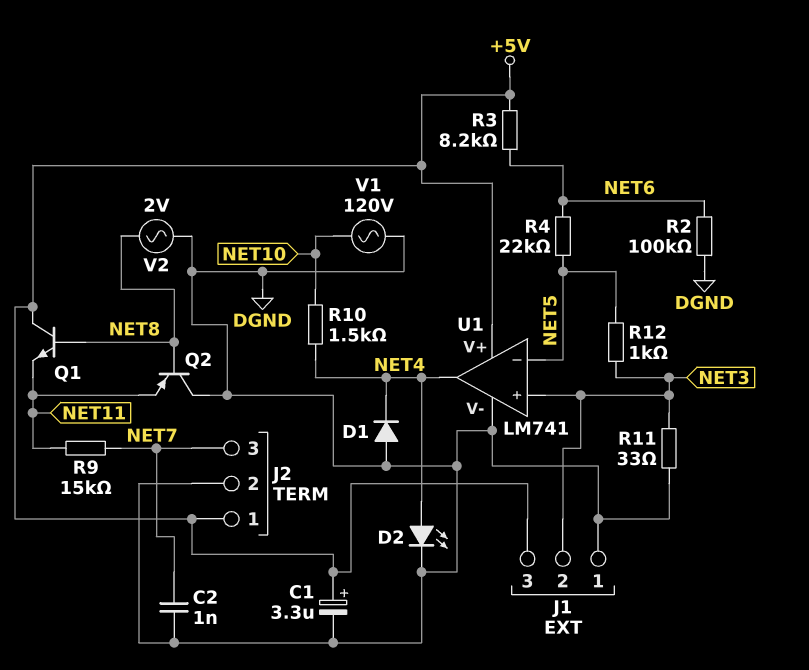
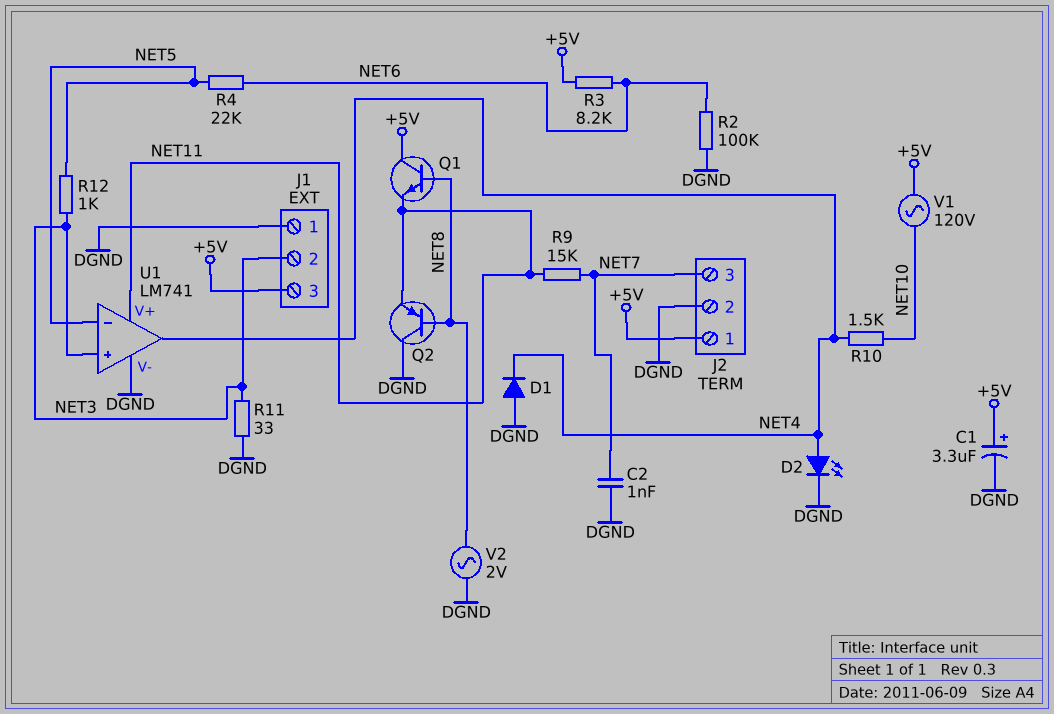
U1 pin V+: +5V -> NET11
V1: AC 120V (DGND, NET10) -> AC 120V (+5V, NET10)

